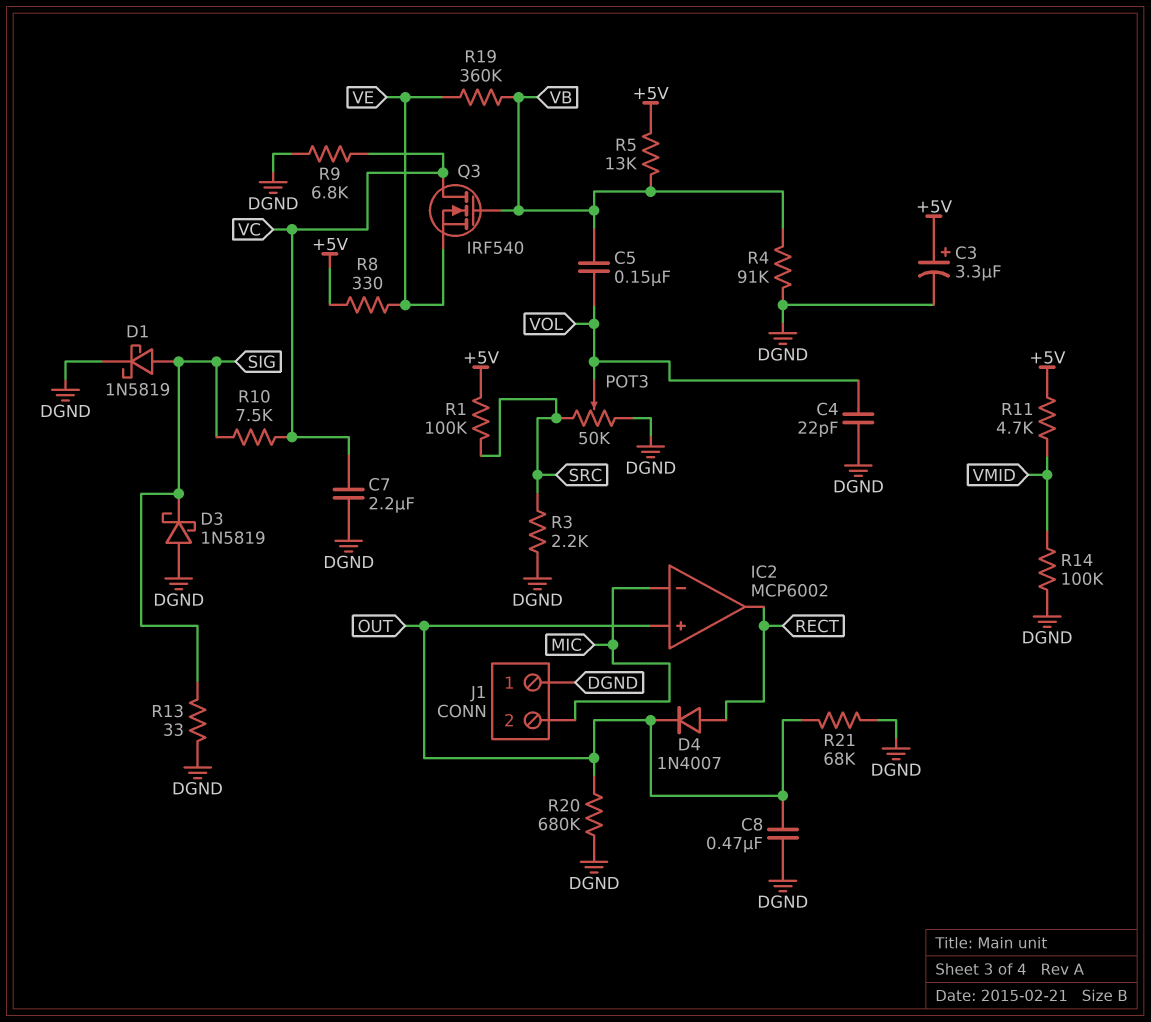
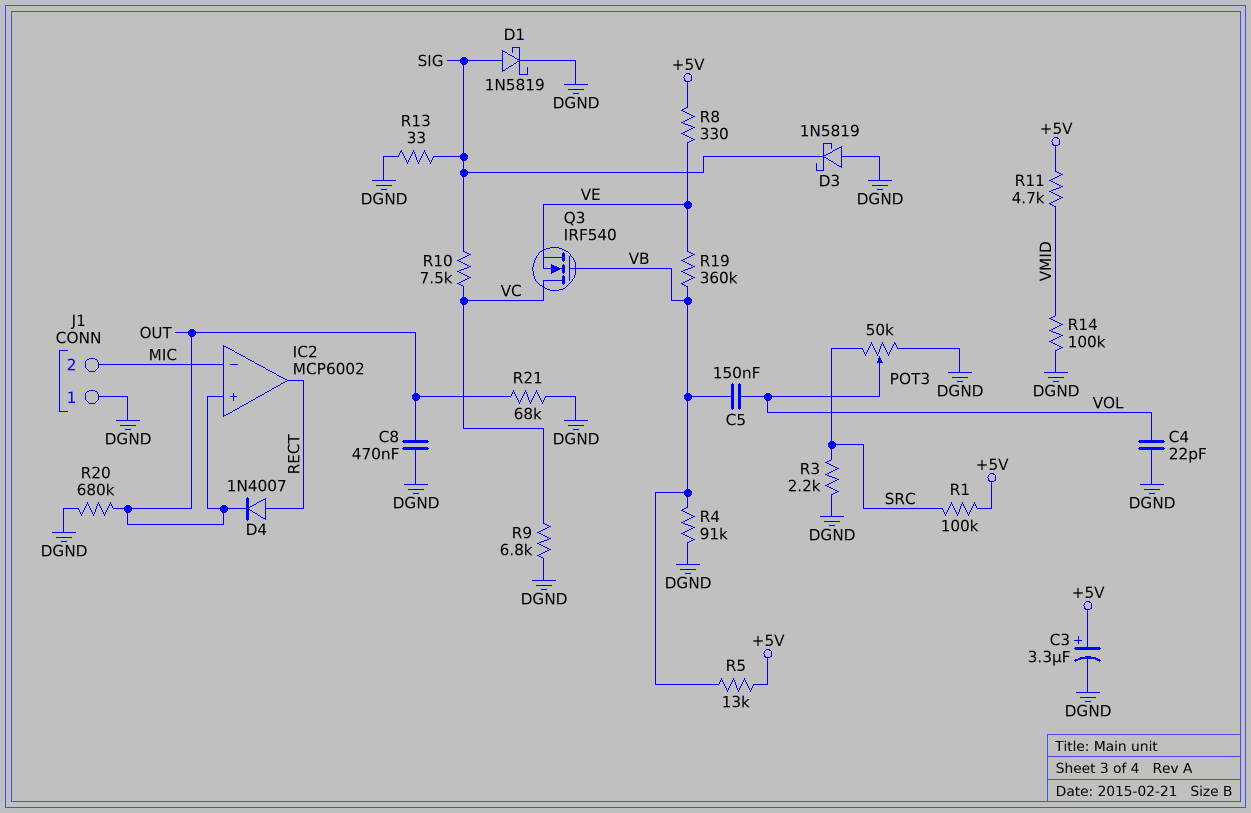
C7: 2.2uF (DGND, VC) -> none

